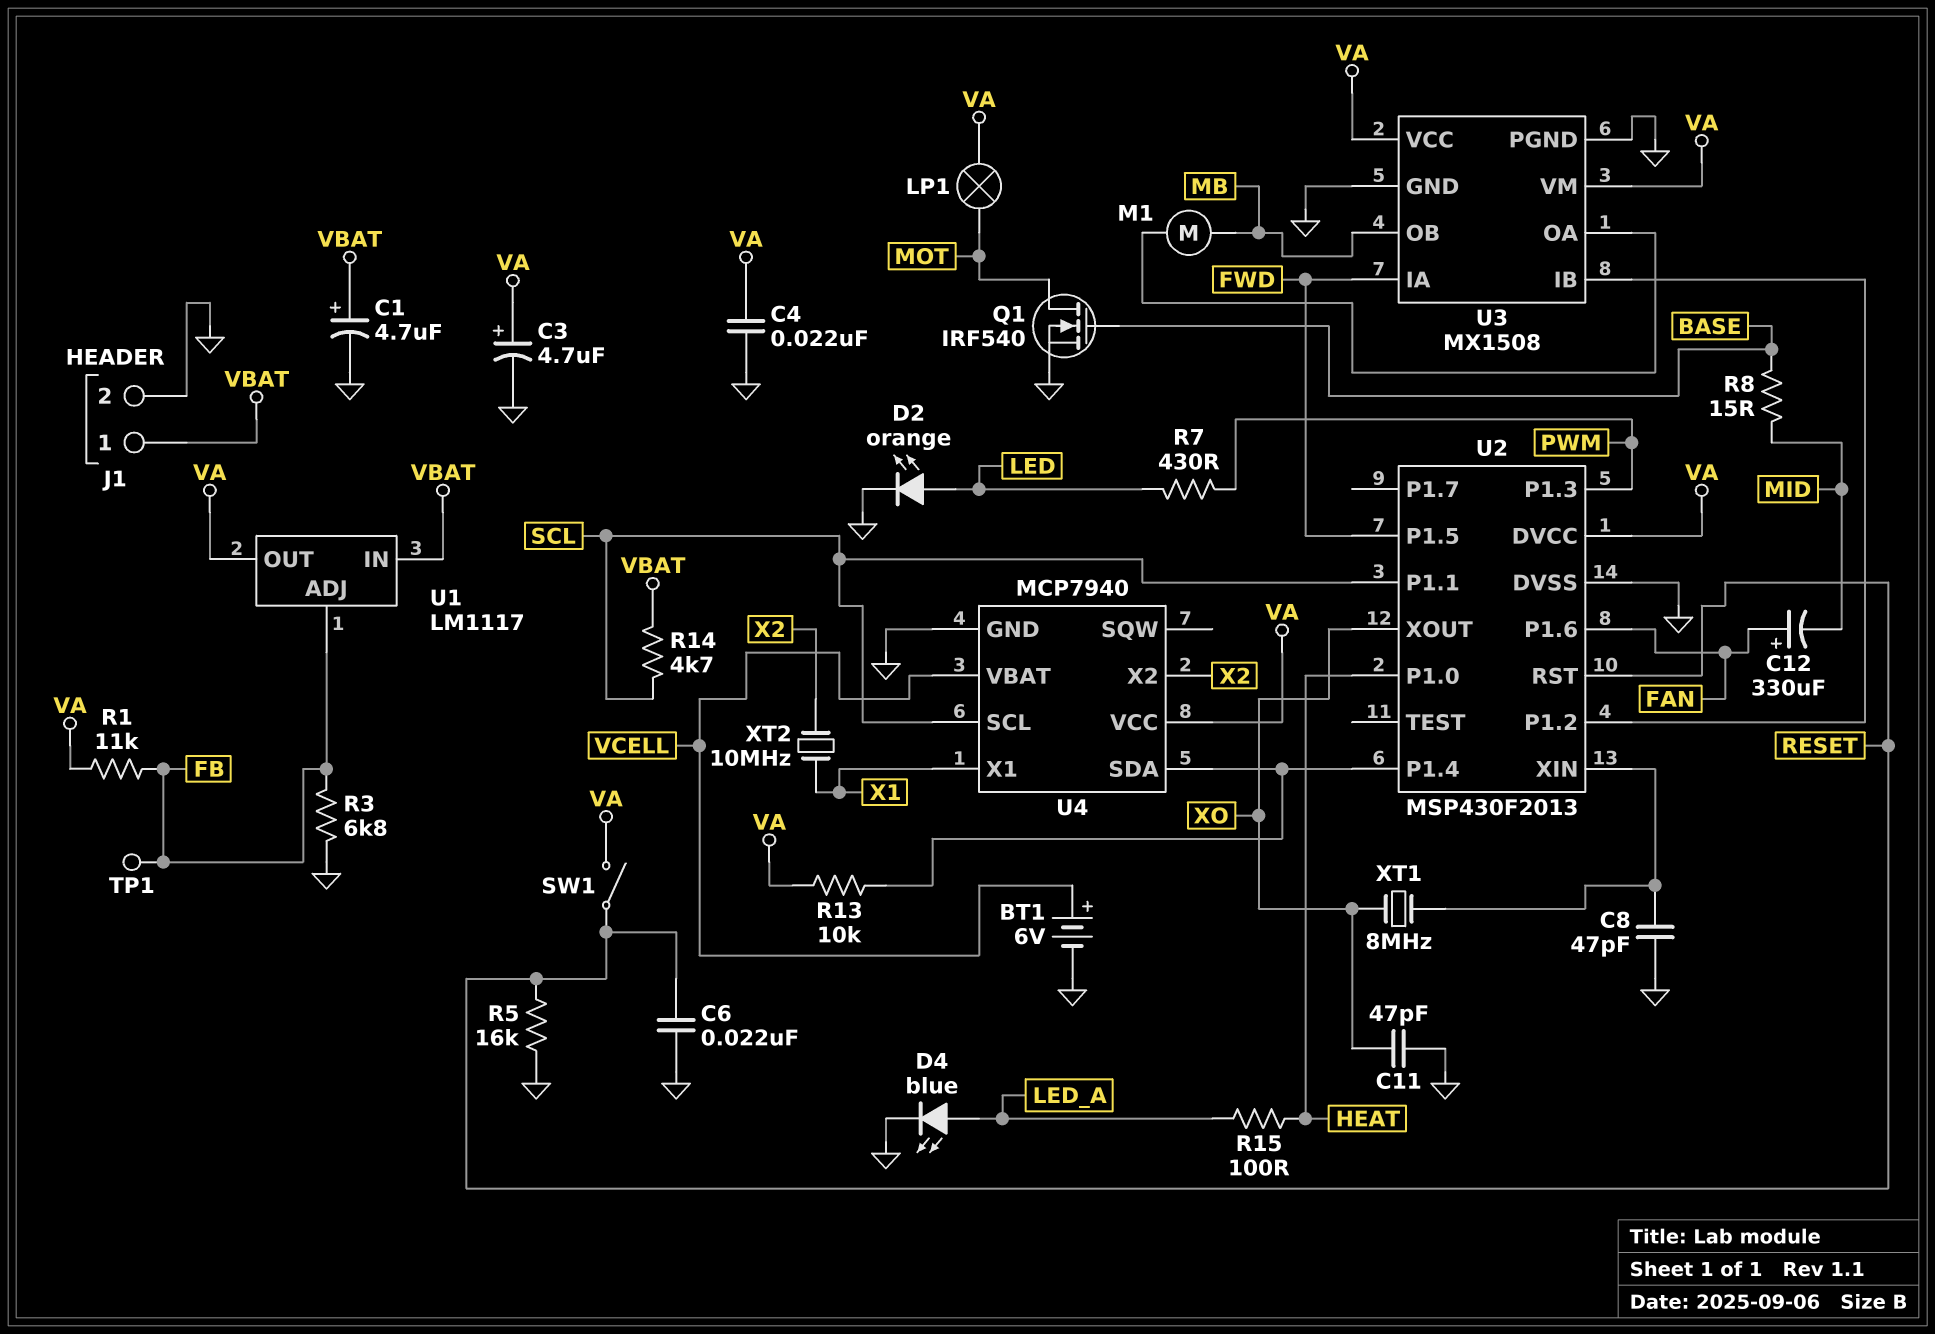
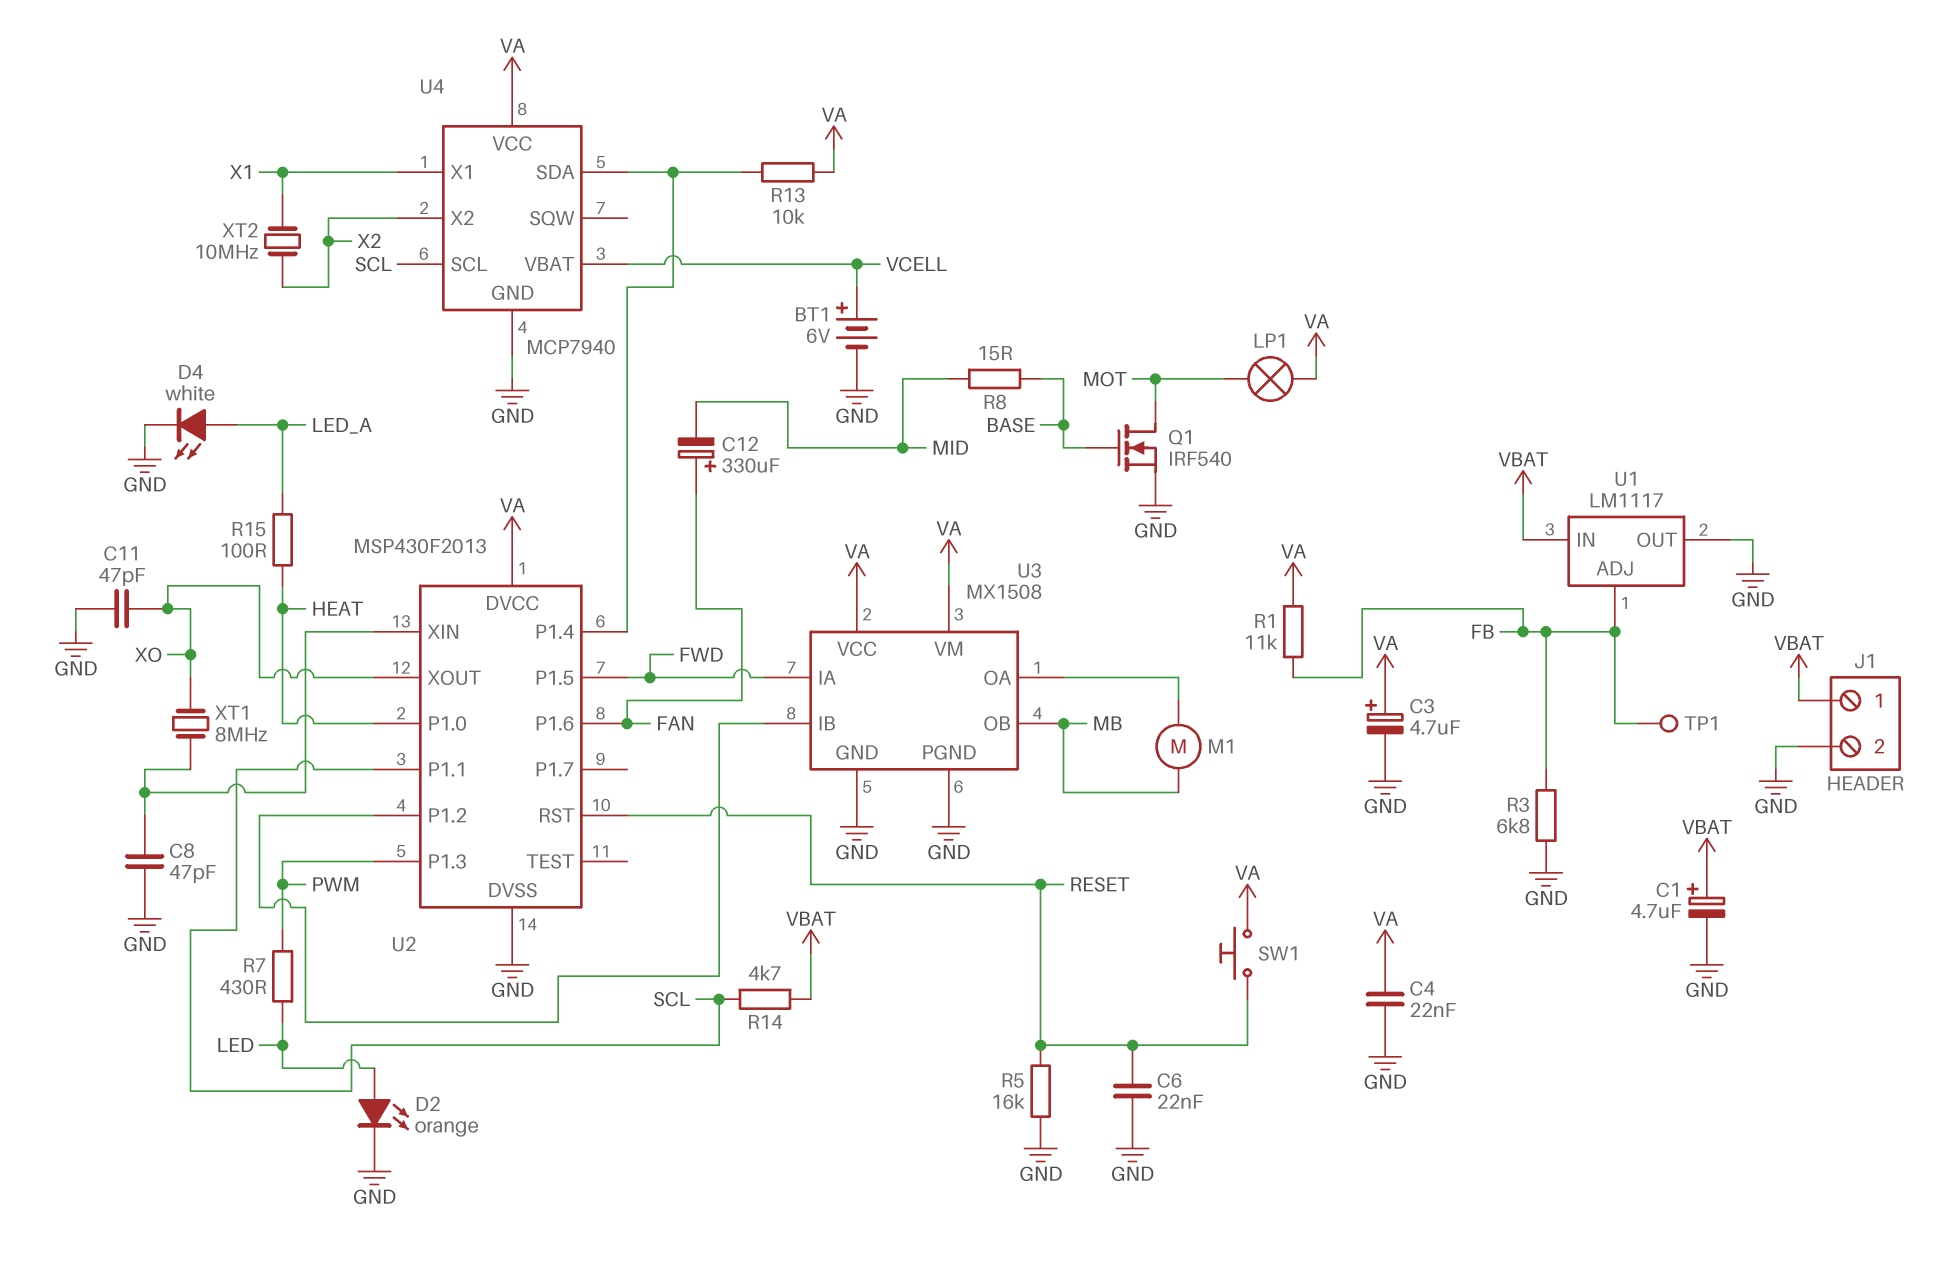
D4: LED blue (A LED_A, K GND) -> LED white (A LED_A, K GND)
SW1: switch (RESET, VA) -> button (RESET, VA)
U1 pin OUT: VA -> GND

